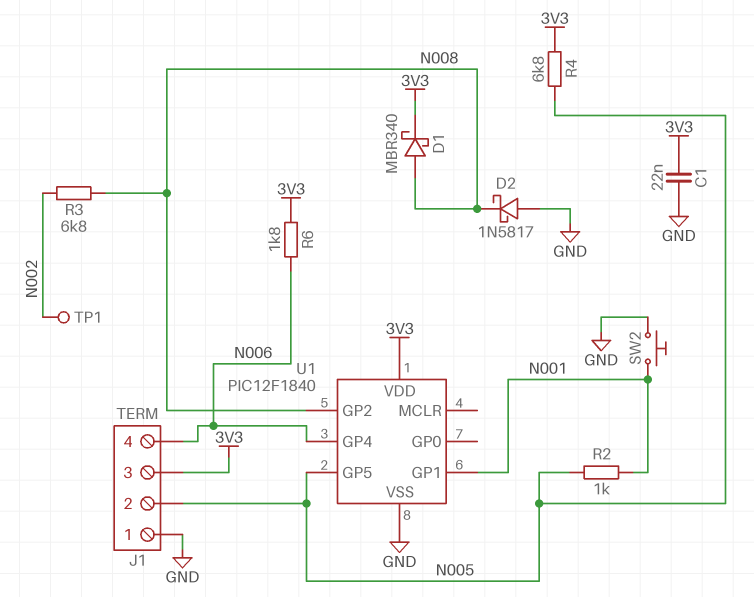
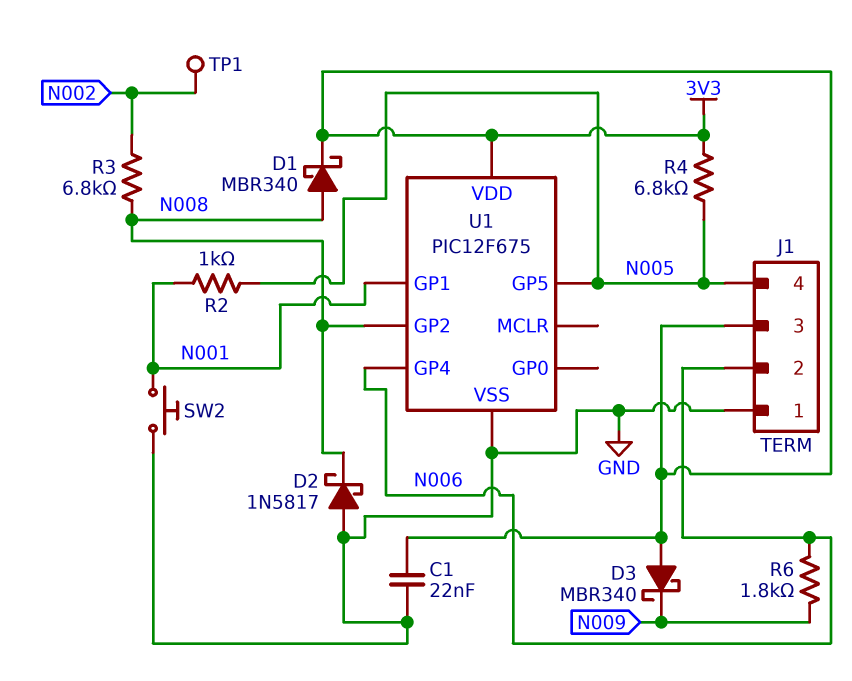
D3: none -> schottky MBR340 (A 3V3, K N009)
J1 pin 2: N005 -> N006
J1 pin 4: N006 -> N005
R6: 1.8k (3V3, N006) -> 1.8k (N006, N009)
U1: PIC12F1840 -> PIC12F675

